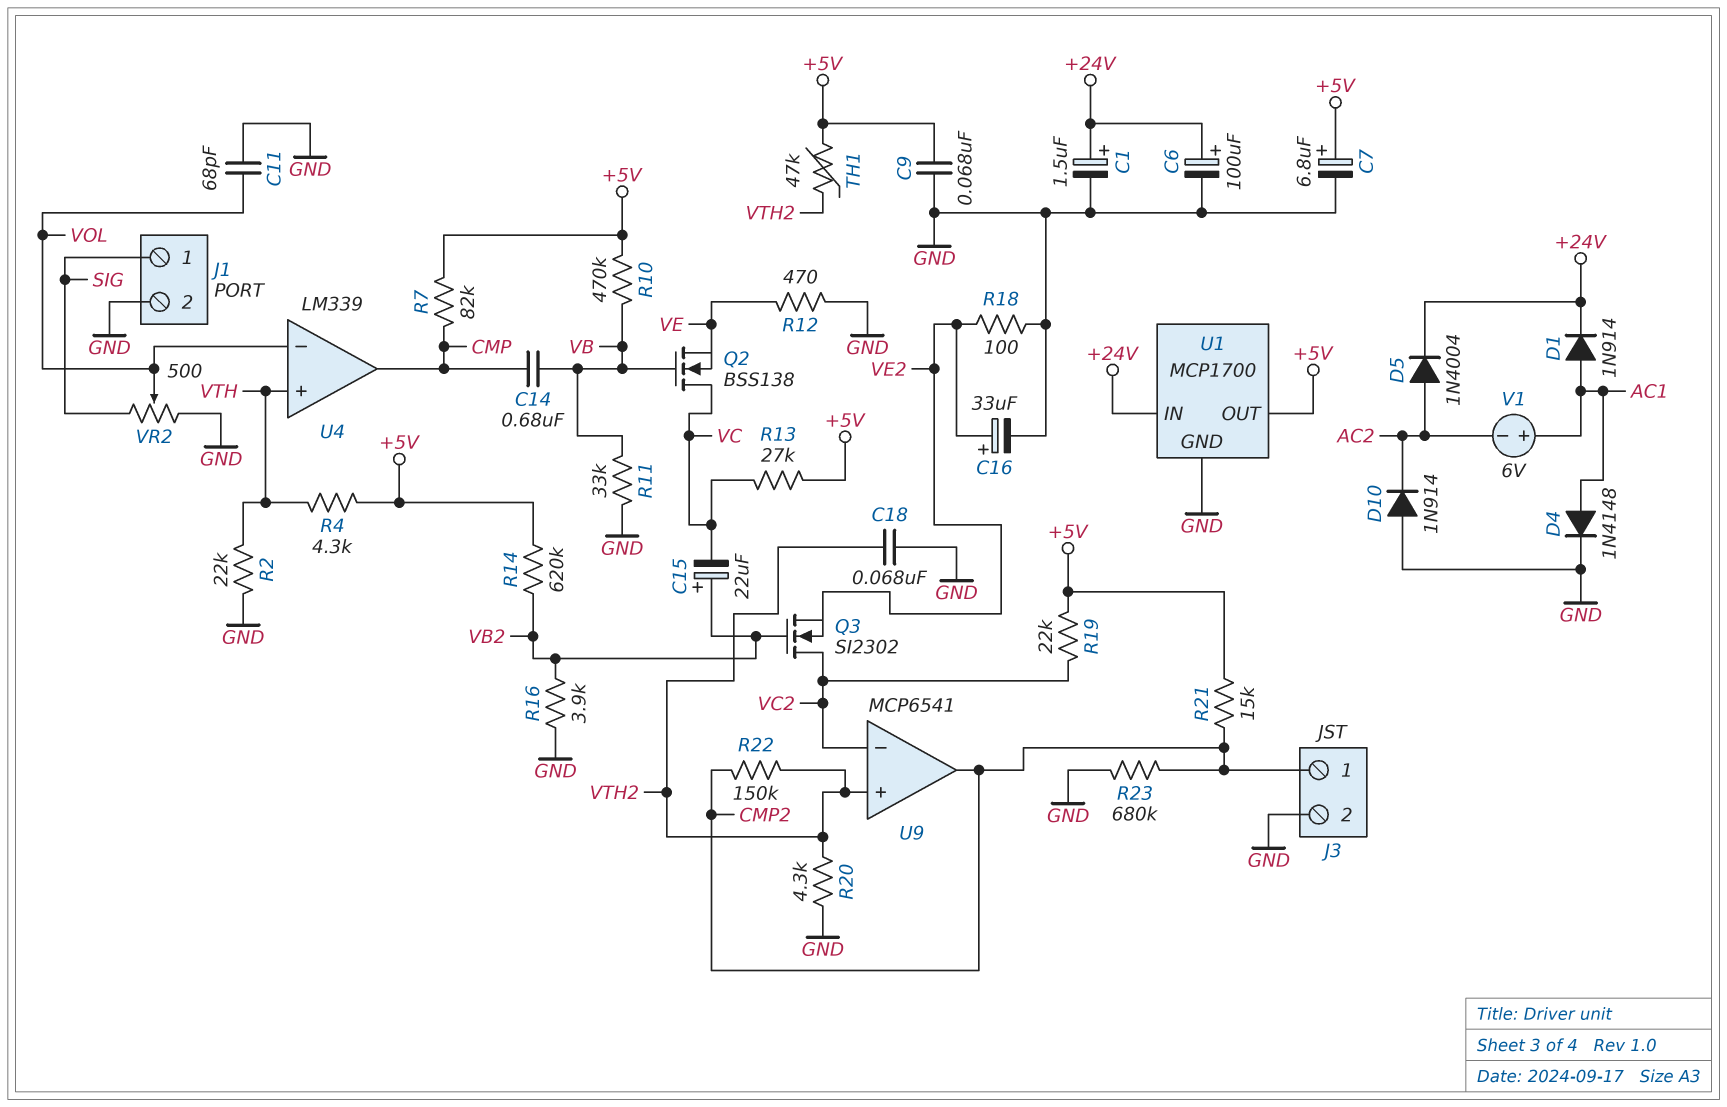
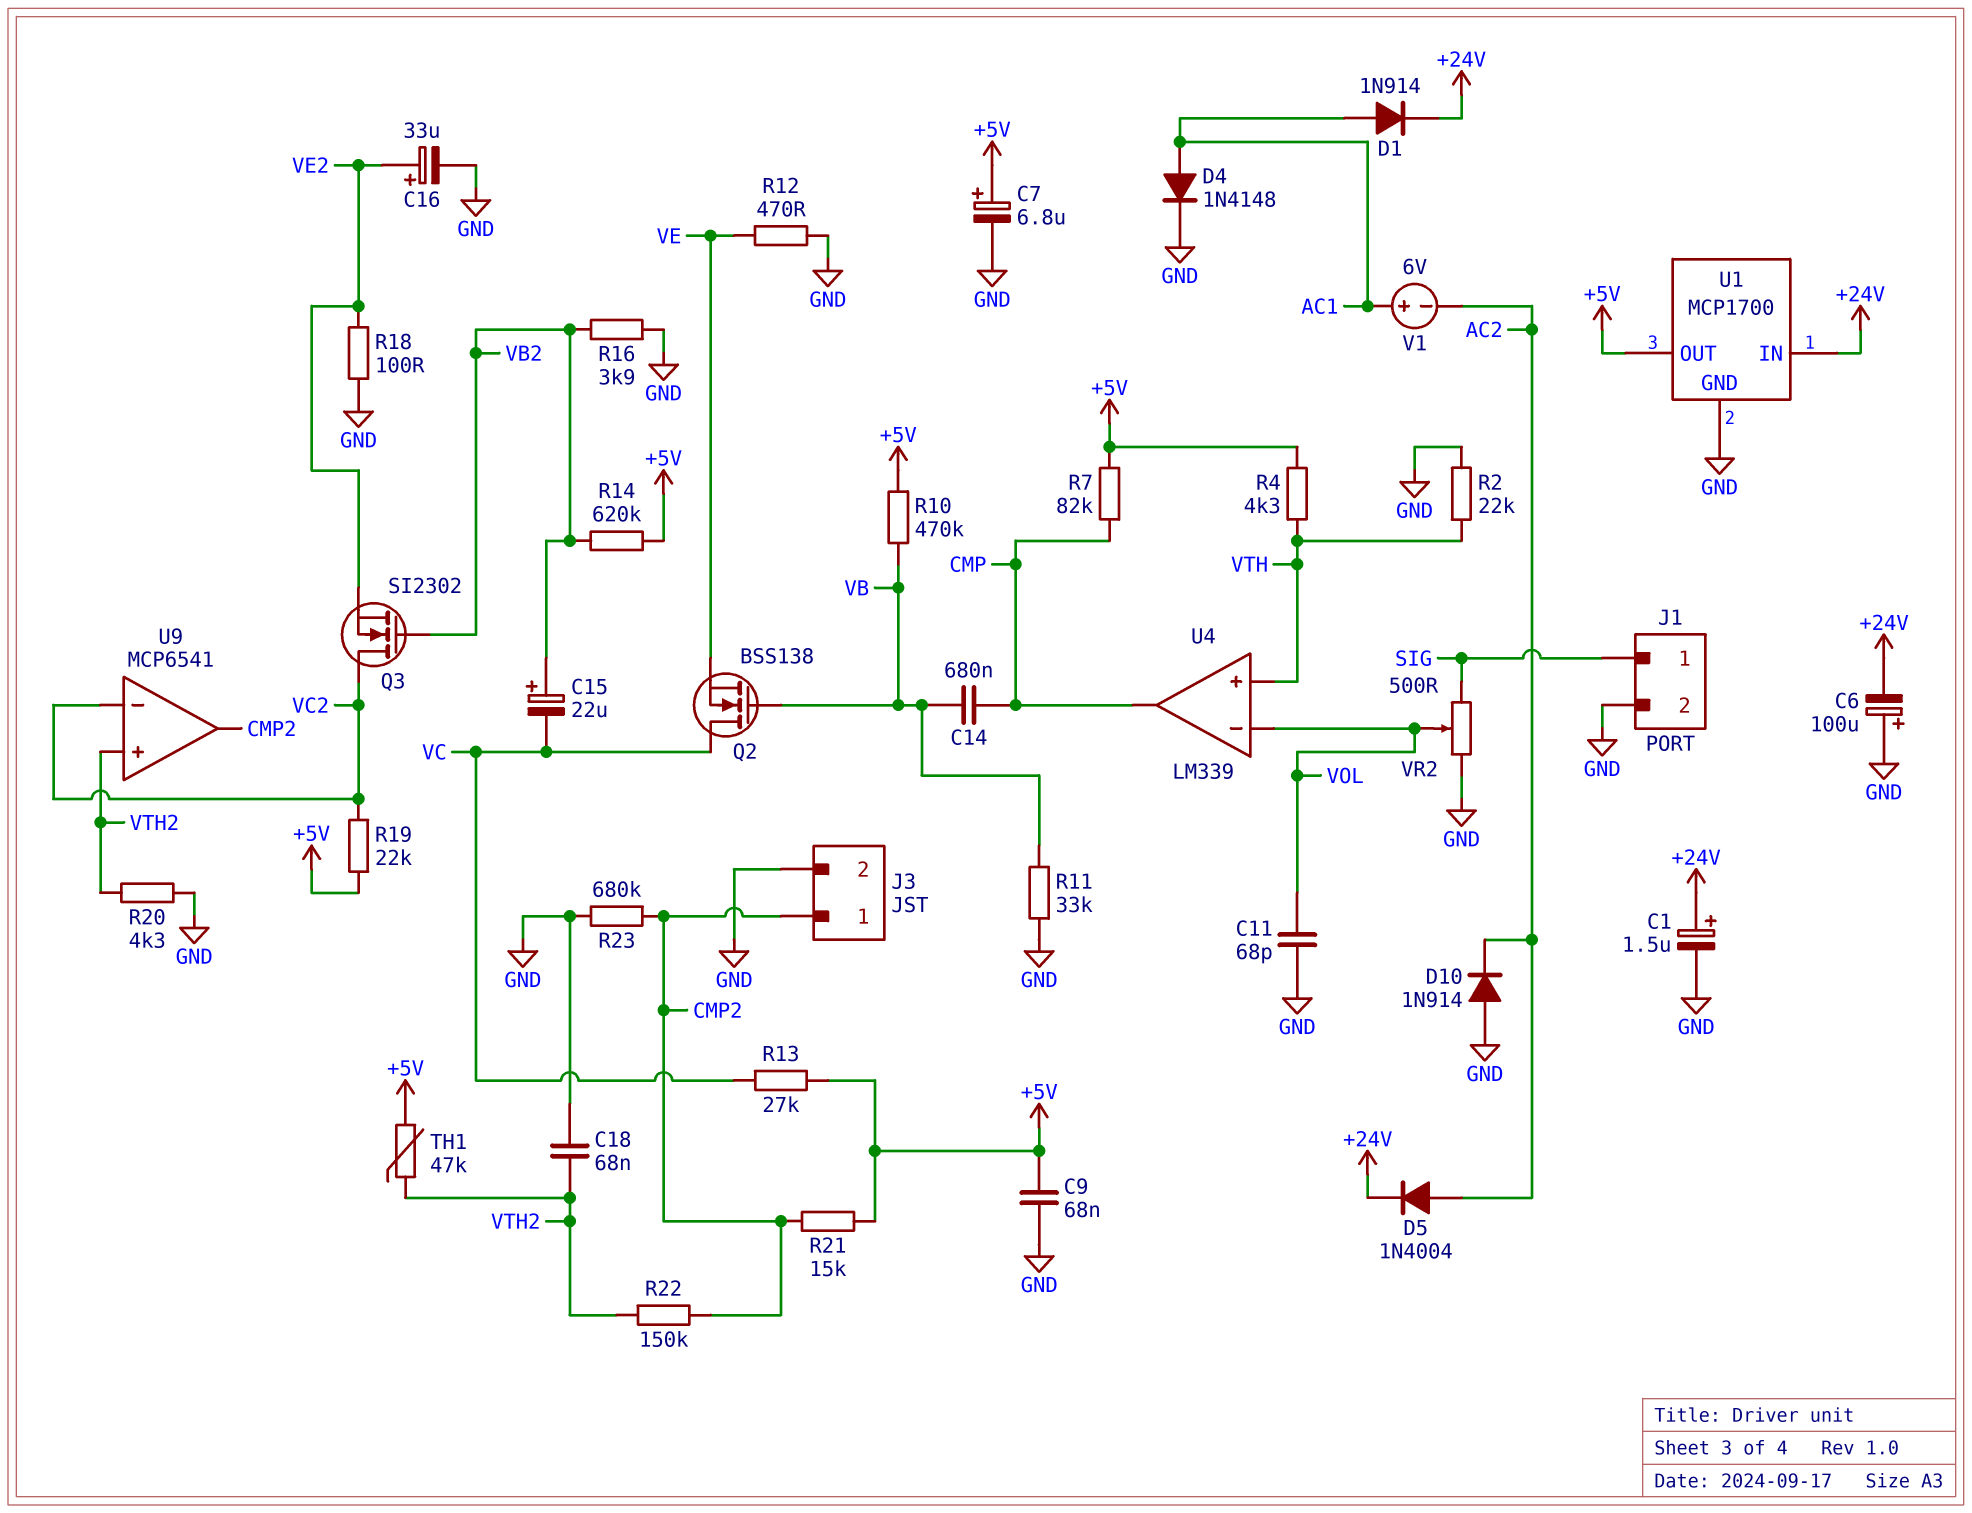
C6: 100uF (plus +24V, minus GND) -> 100uF (plus GND, minus +24V)

